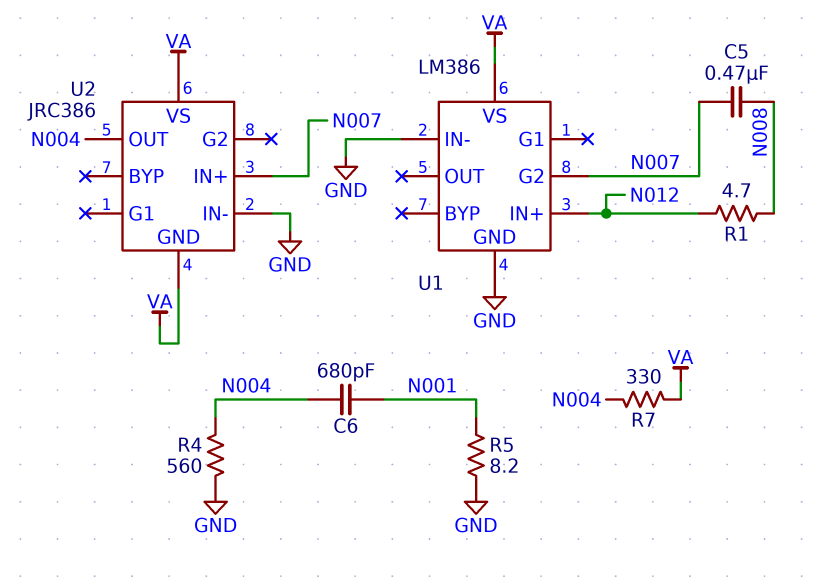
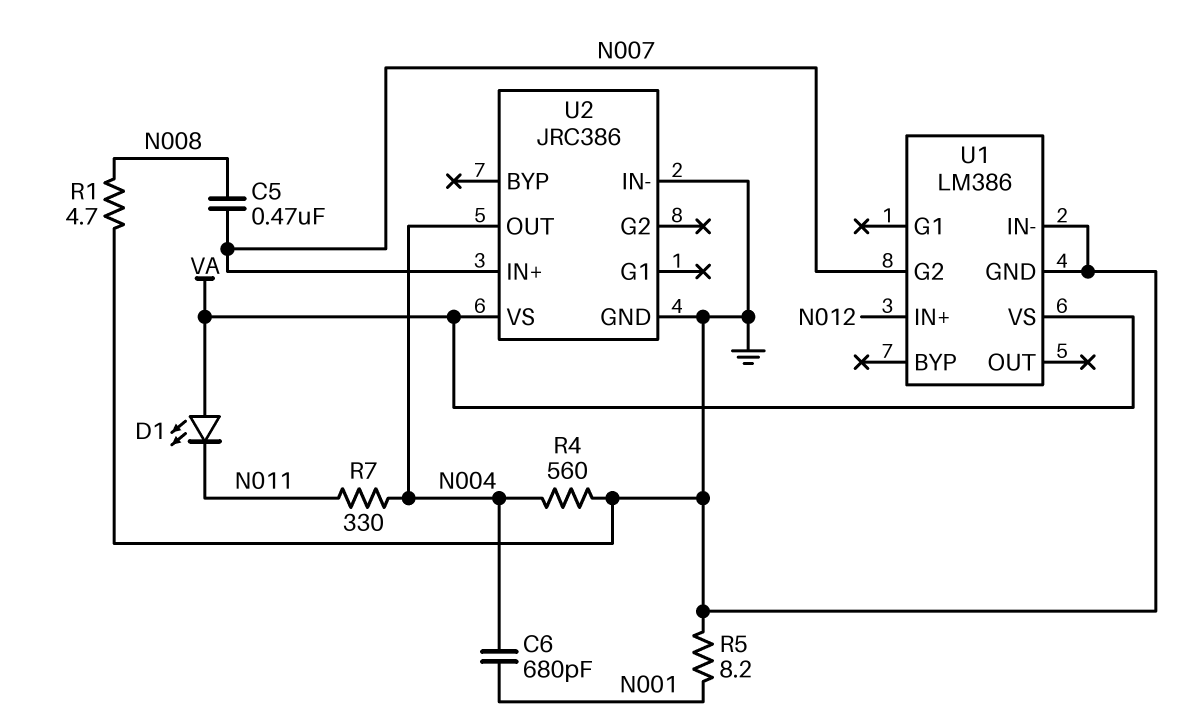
D1: none -> LED (A VA, K N011)
R1: 4.7 (N008, N012) -> 4.7 (GND, N008)
R7: 330 (N004, VA) -> 330 (N004, N011)
U2 pin GND: VA -> GND

